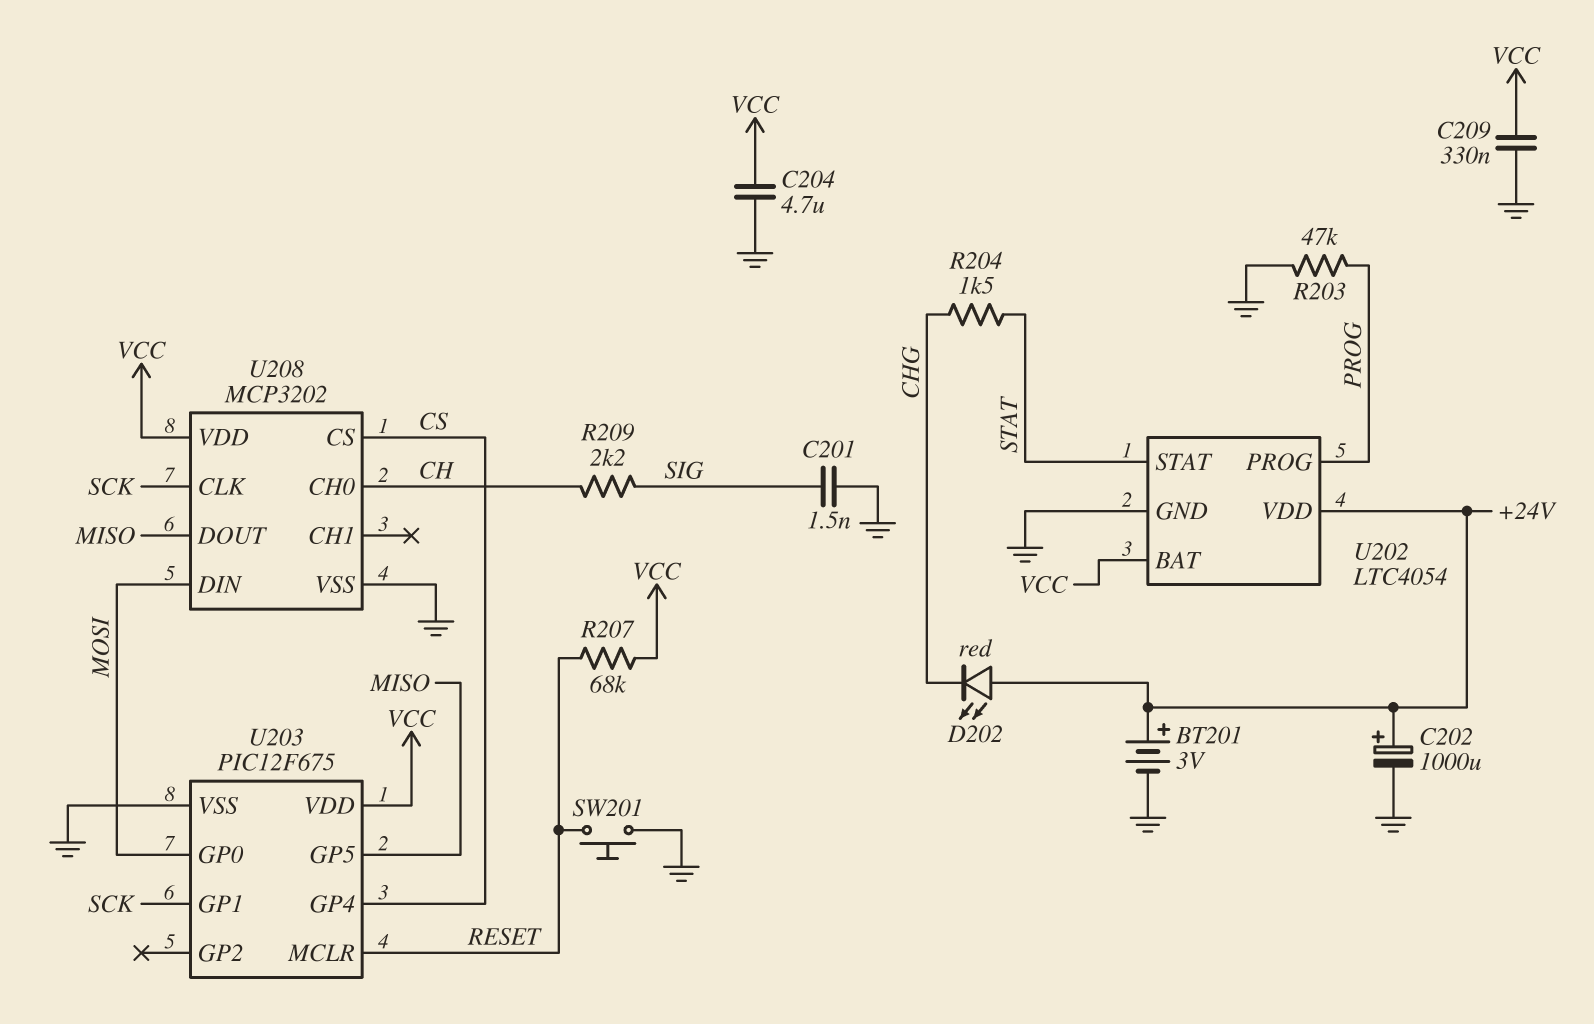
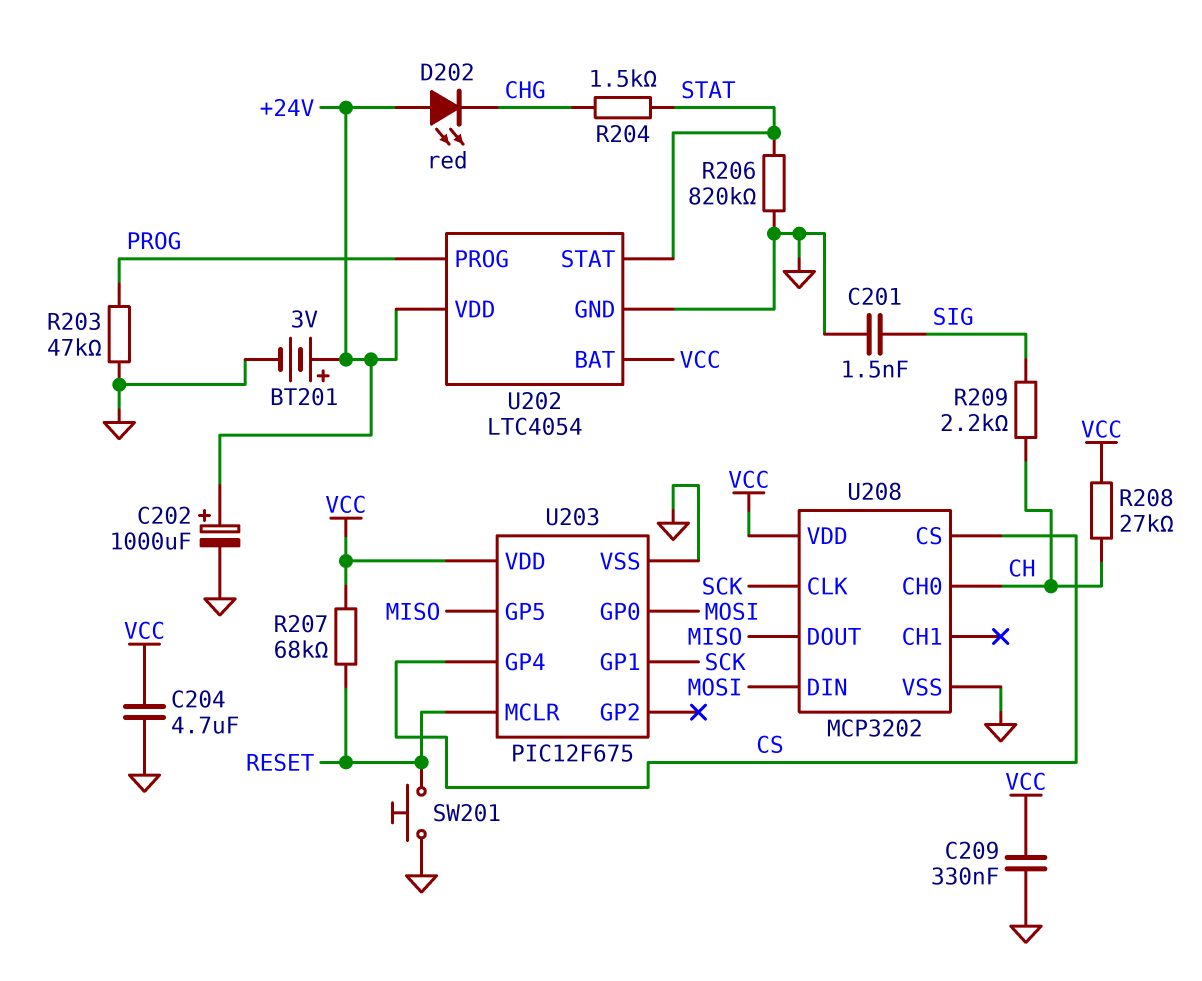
R206: none -> 820k (GND, STAT)
R208: none -> 27k (CH, VCC)

